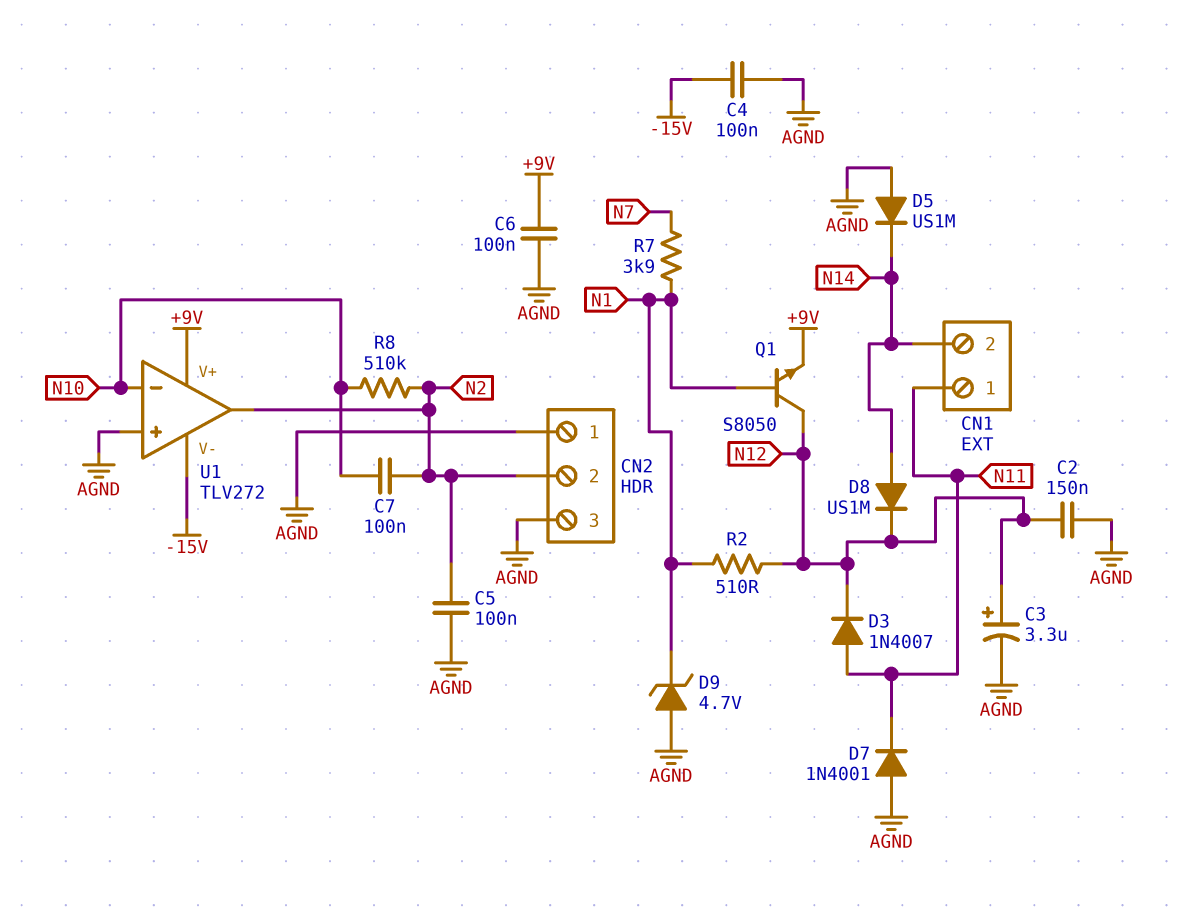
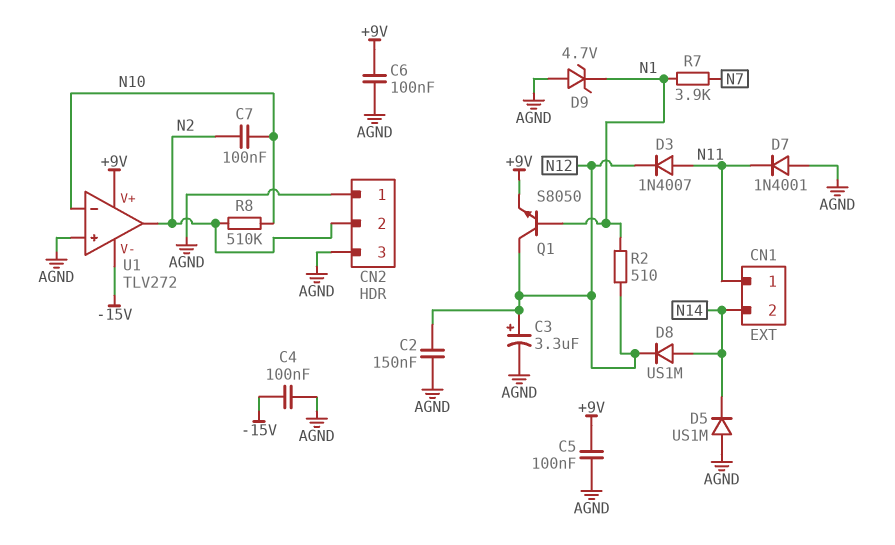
C5: 100nF (AGND, N2) -> 100nF (+9V, AGND)

